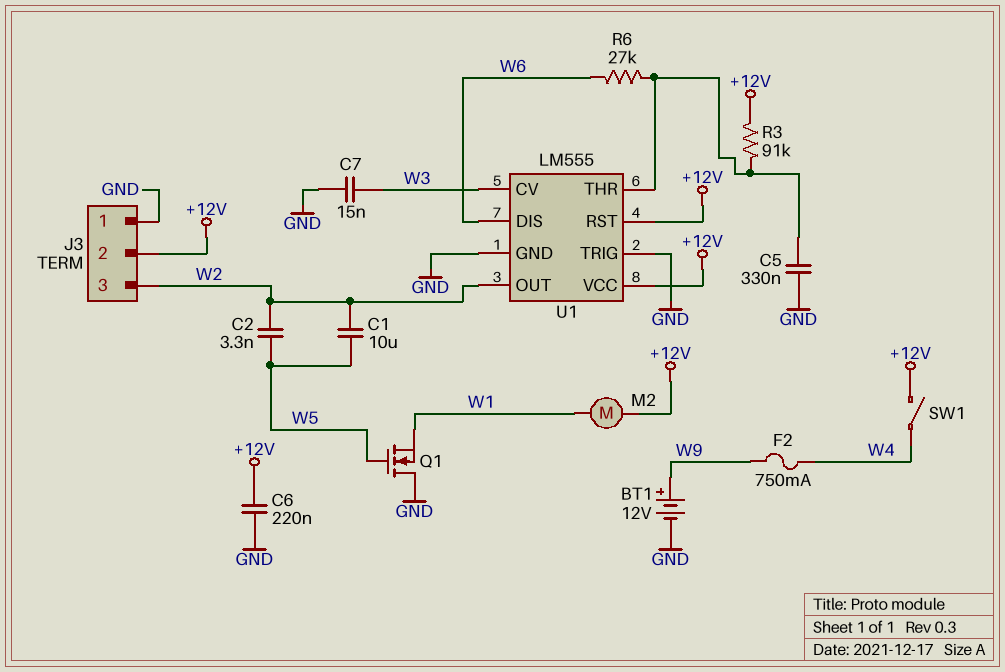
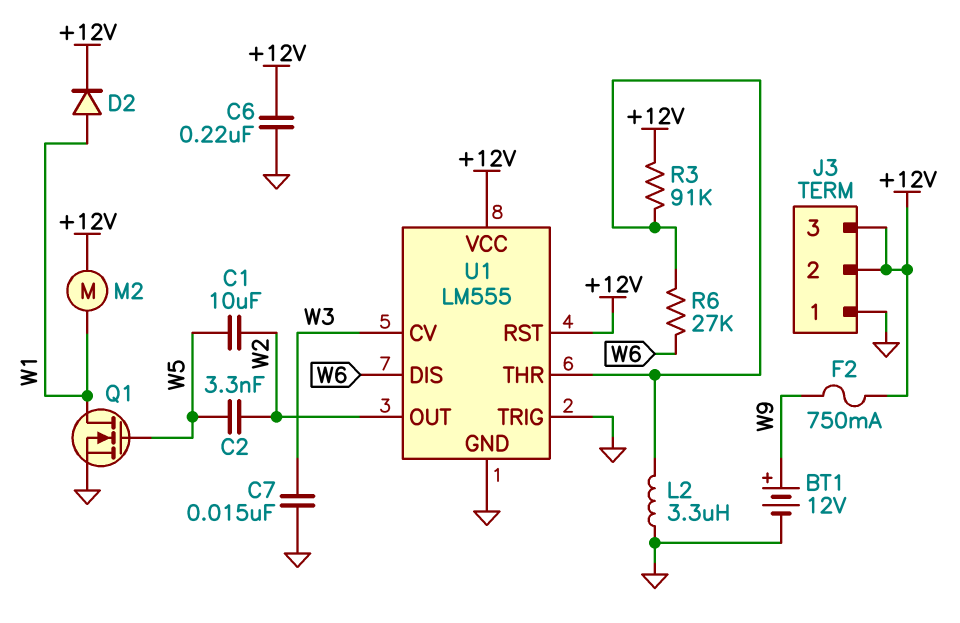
C5: 330nF (GND, U1/THR) -> none
D2: none -> diode (A W1, K +12V)
F2: 750mA (W4, W9) -> 750mA (+12V, W9)
J3 pin 3: W2 -> +12V
L2: none -> 3.3uH (GND, U1/THR)
Q1: NMOS (G W5, D GND, S W1) -> NMOS (G W5, D W1, S GND)
SW1: switch (+12V, W4) -> none

